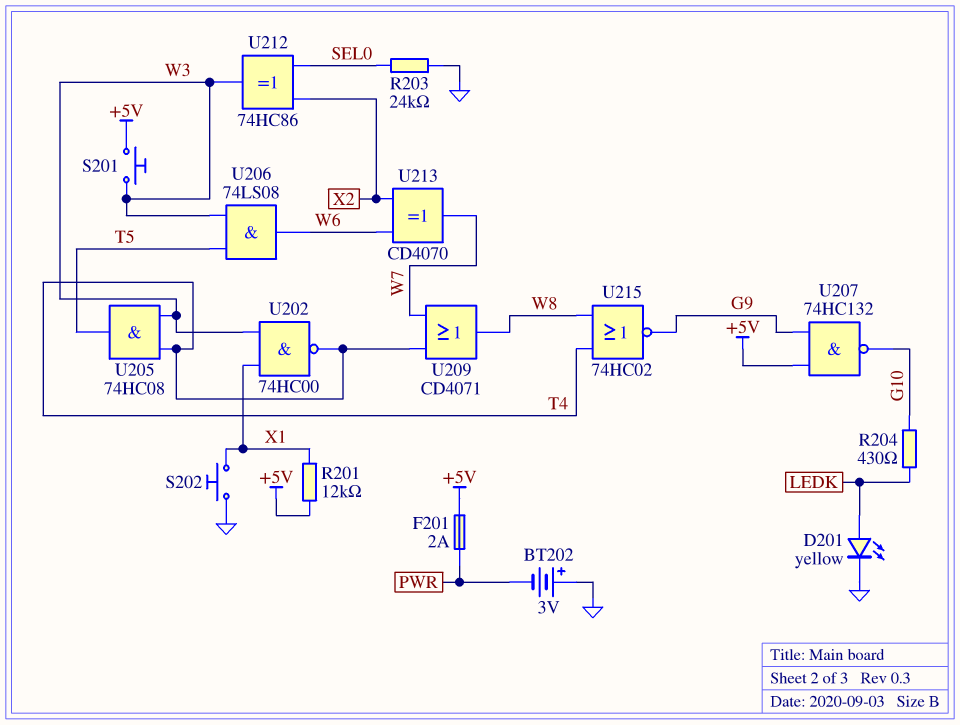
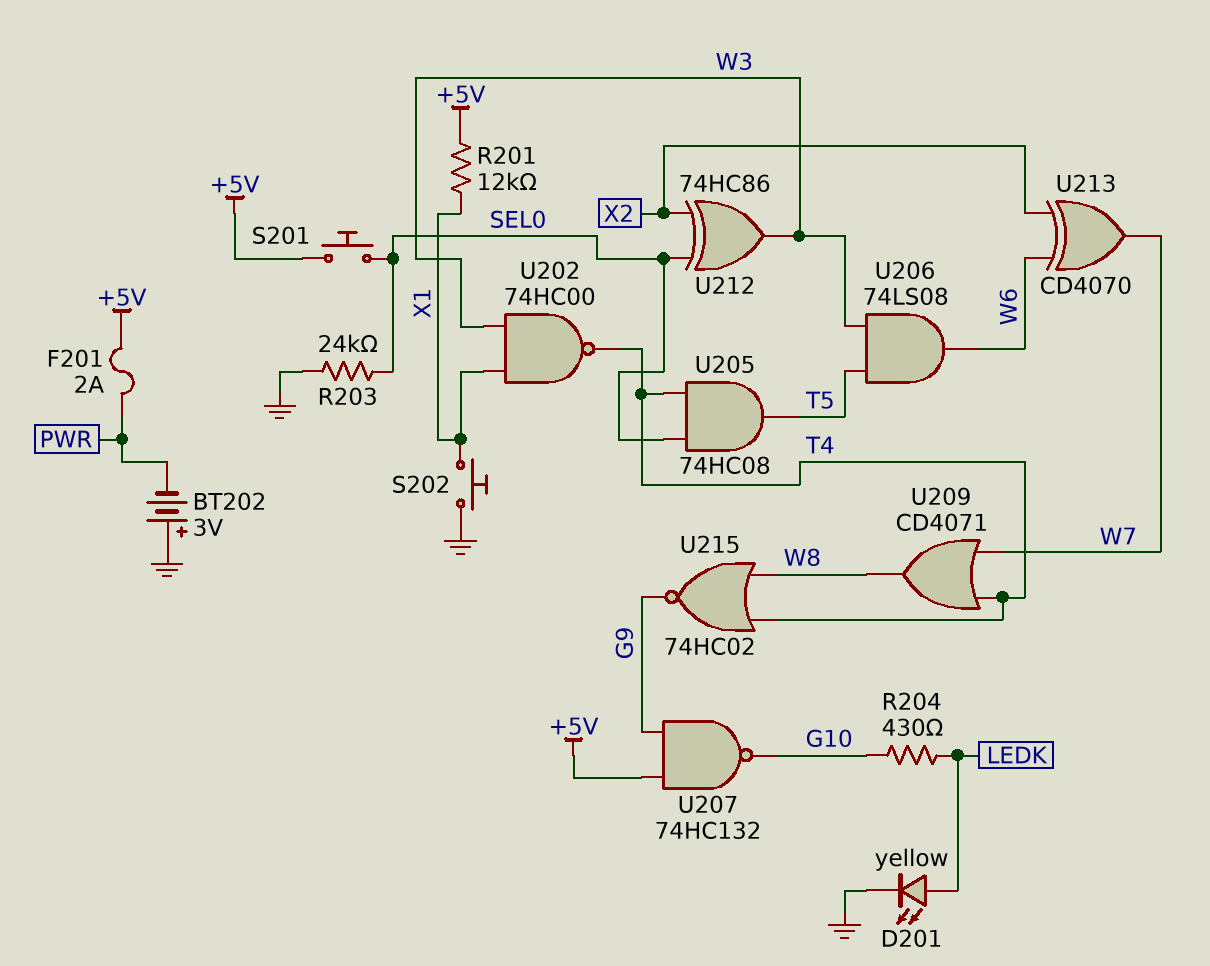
S201: button (+5V, W3) -> button (+5V, SEL0)
U205: AND 74HC08 (in T4, in W3, out T5) -> AND 74HC08 (in SEL0, in T4, out T5)

